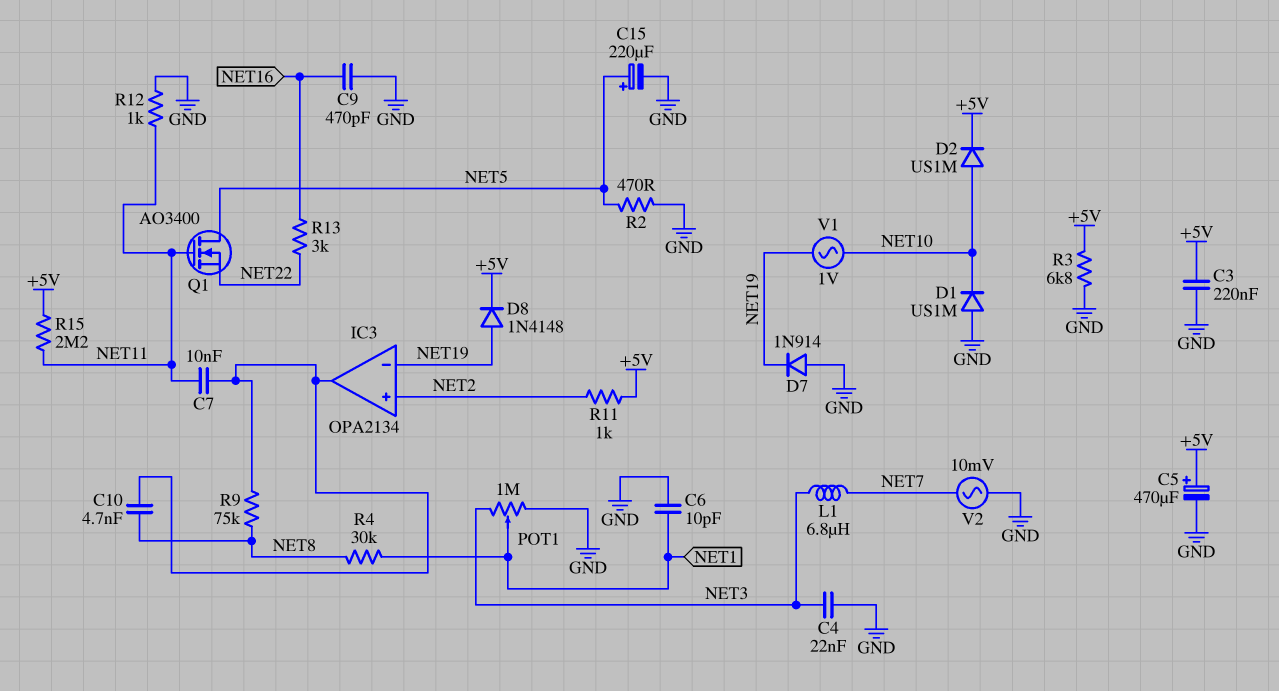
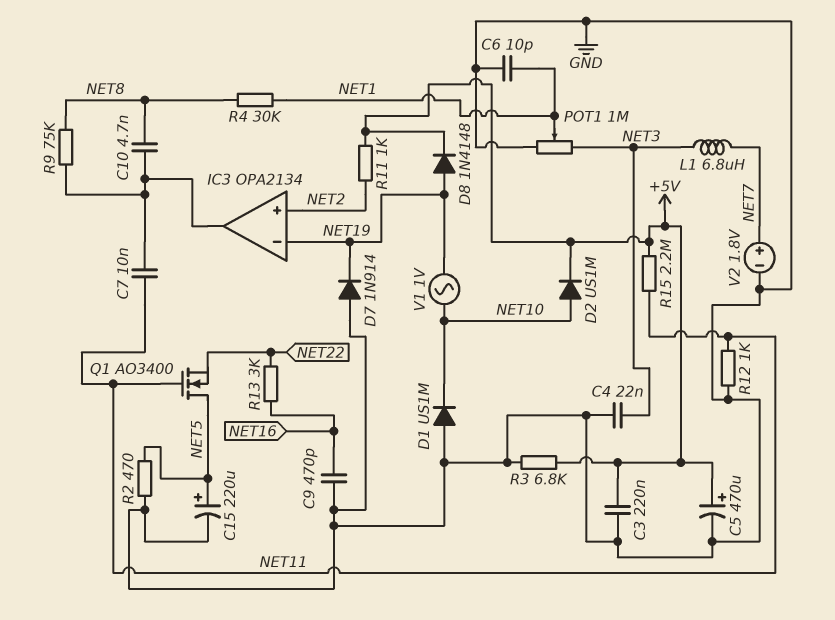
V2: AC 10mV (GND, NET7) -> 1.8V (plus NET7, minus GND)

